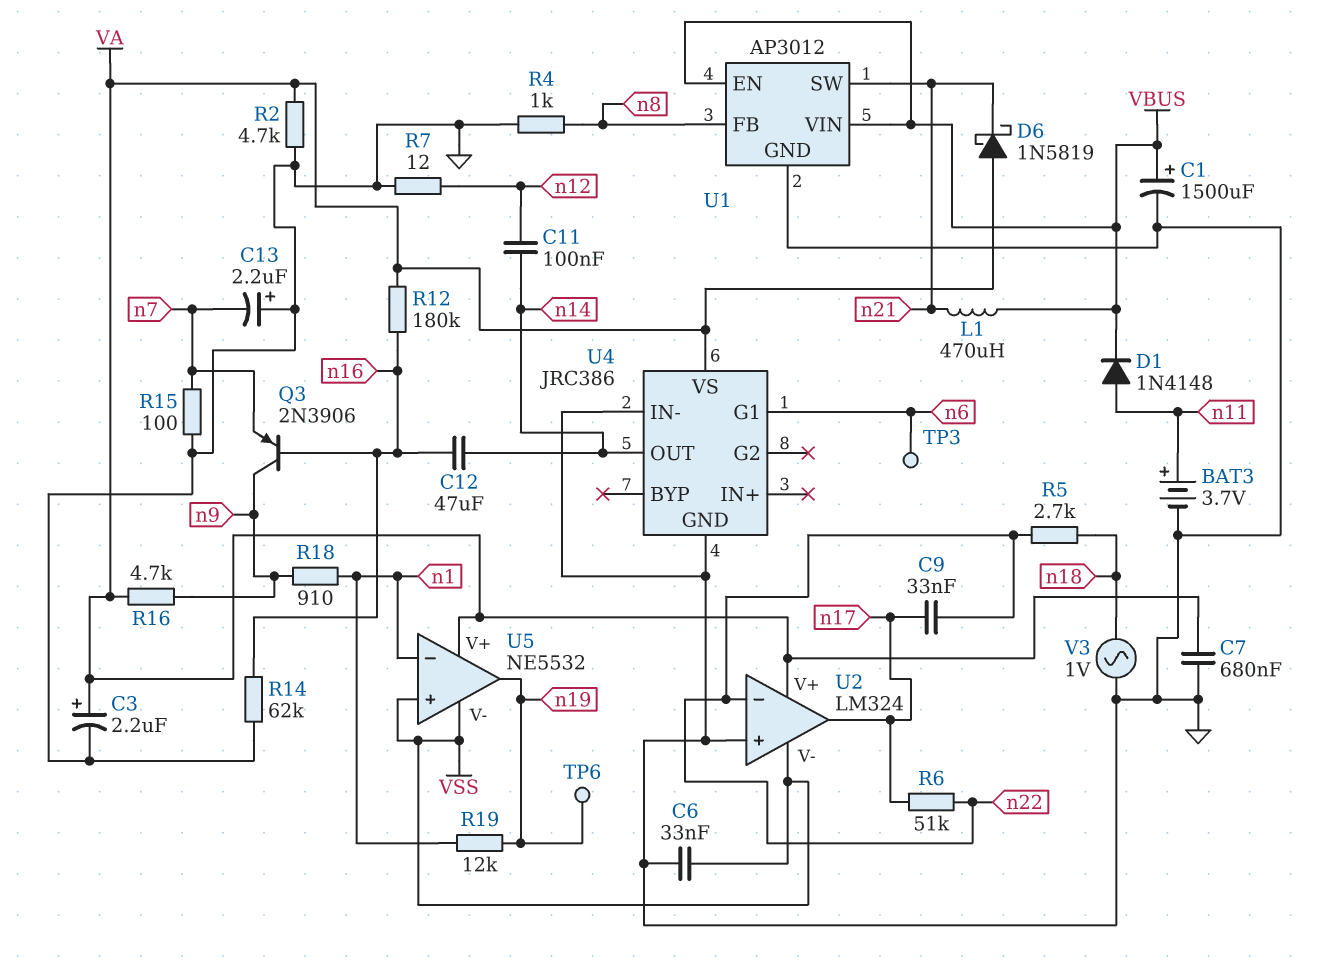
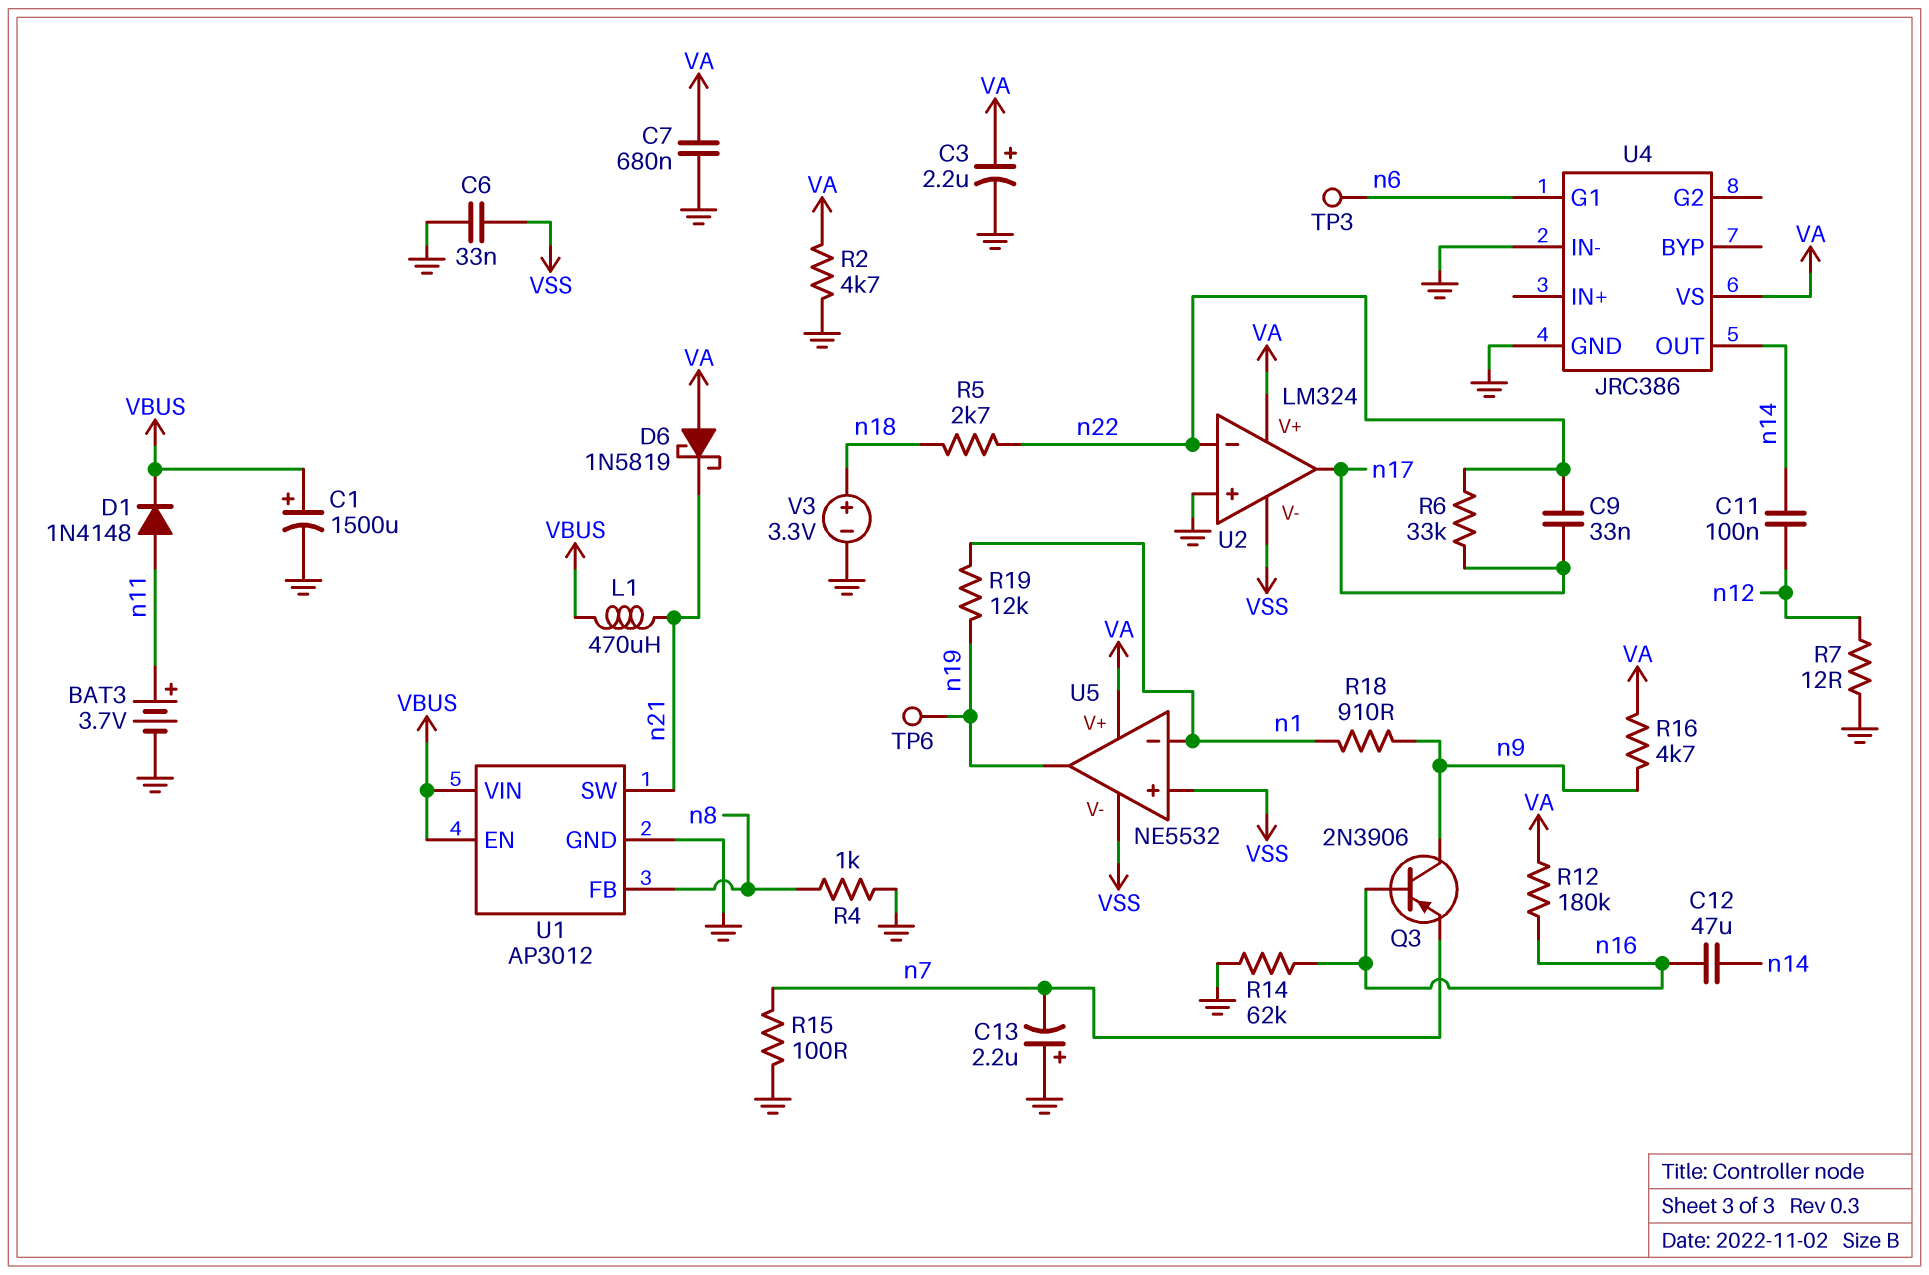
R6: 51k (n17, n22) -> 33k (n17, n22)
V3: AC 1V (GND, n18) -> 3.3V (plus n18, minus GND)

